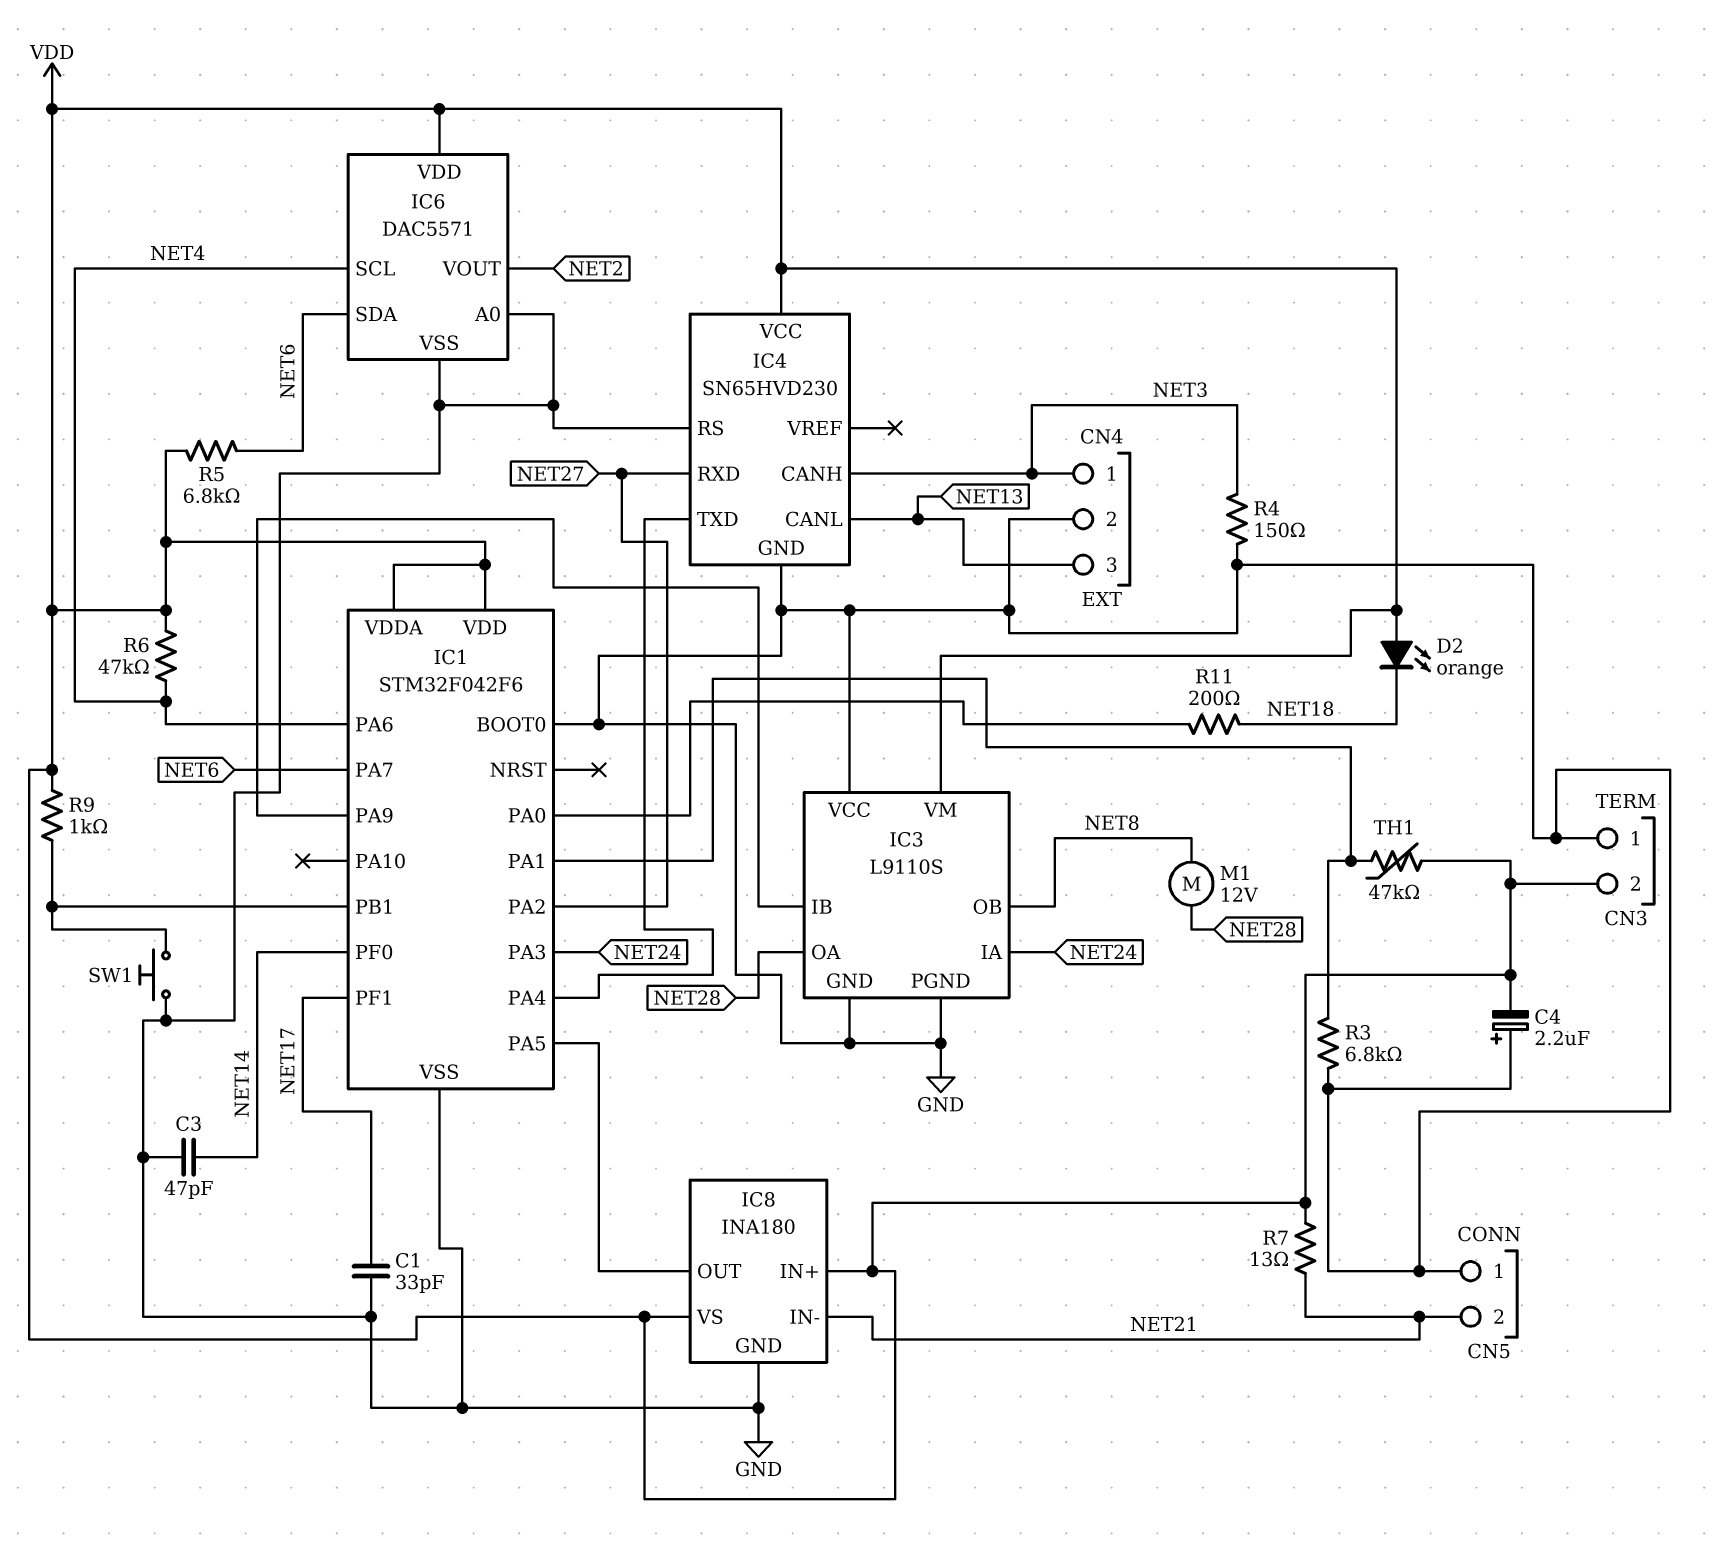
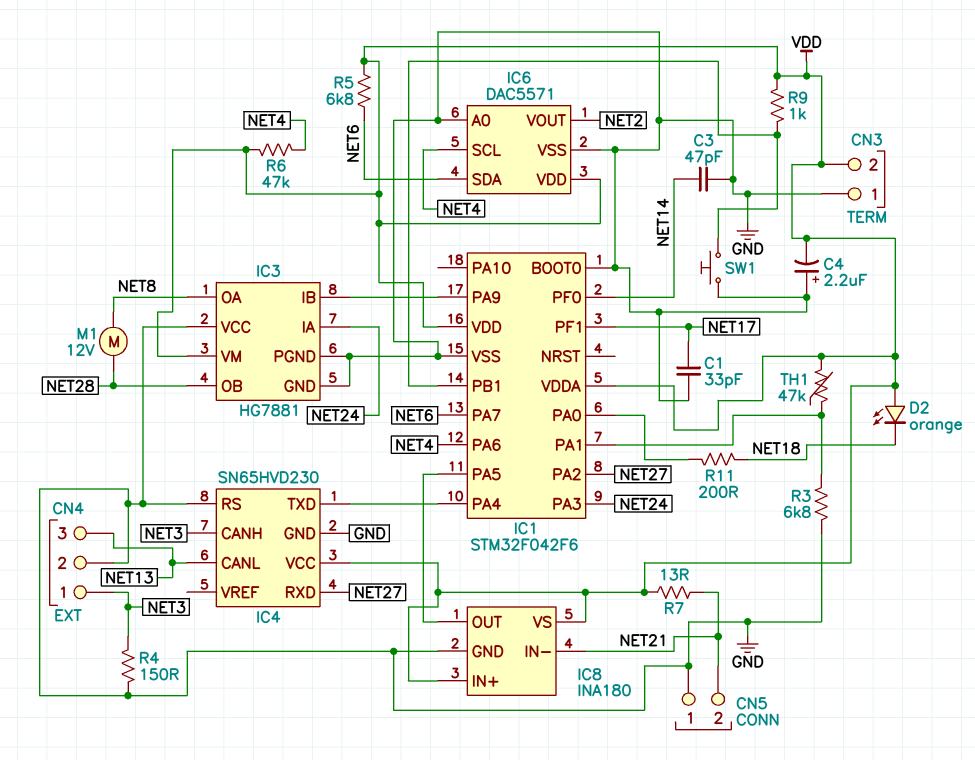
IC3: L9110S -> HG7881
IC3 pin OA: NET28 -> NET8
IC3 pin OB: NET8 -> NET28

